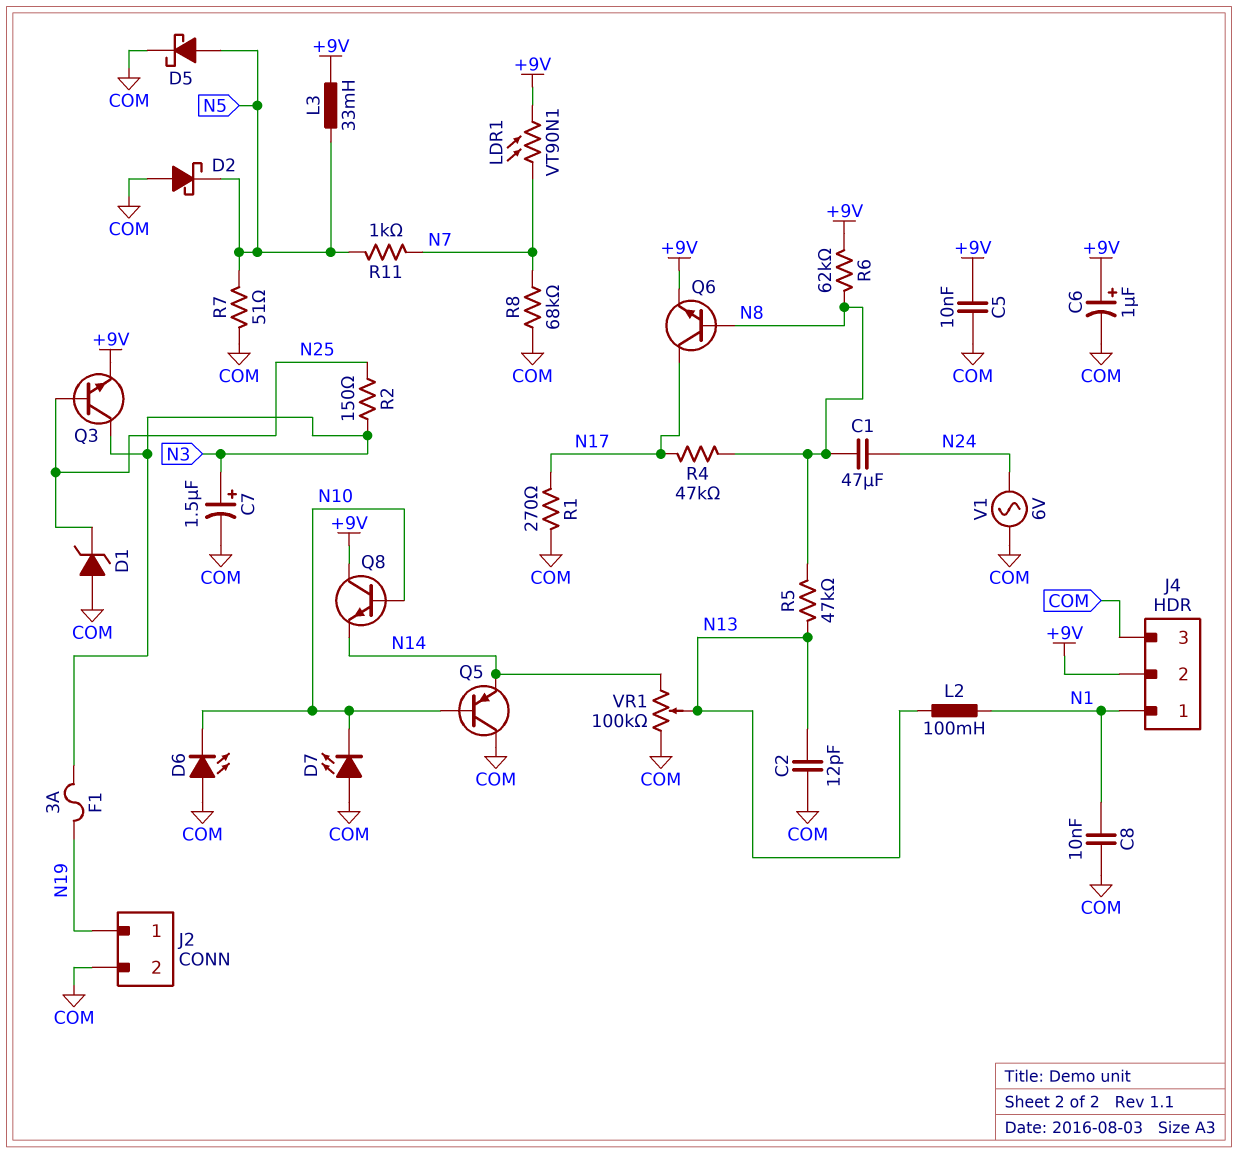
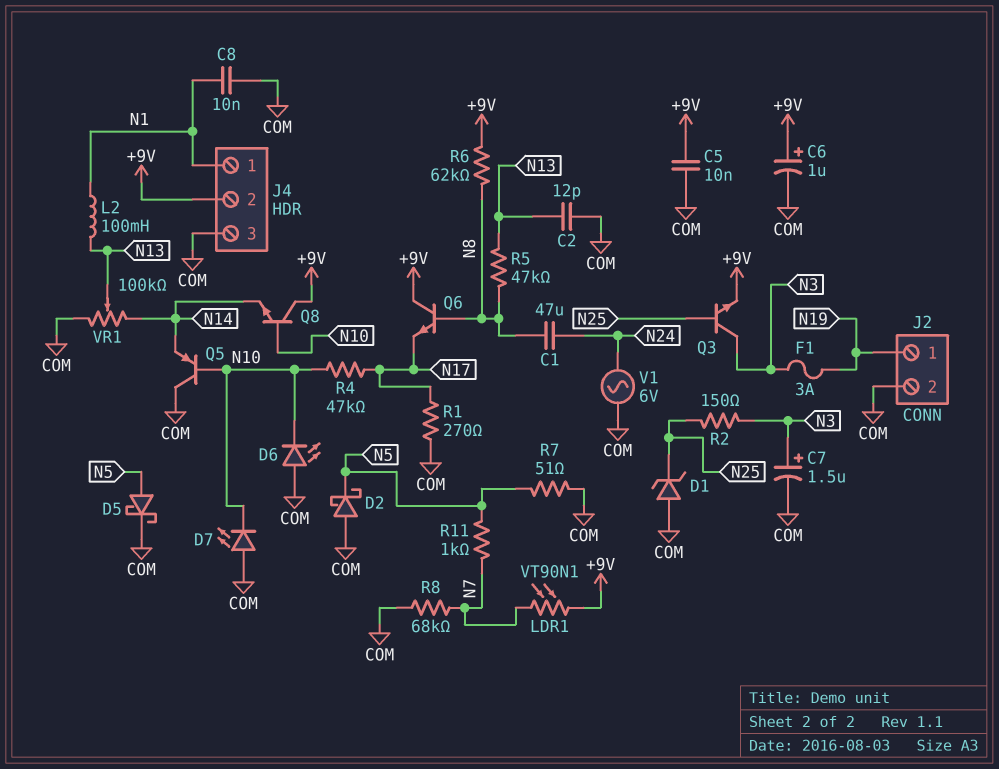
L3: 33mH (+9V, N5) -> none
Q6: NPN (B N8, C N17, E +9V) -> NPN (B N8, C +9V, E N17)
R4: 47k (N8, N17) -> 47k (N10, N17)

